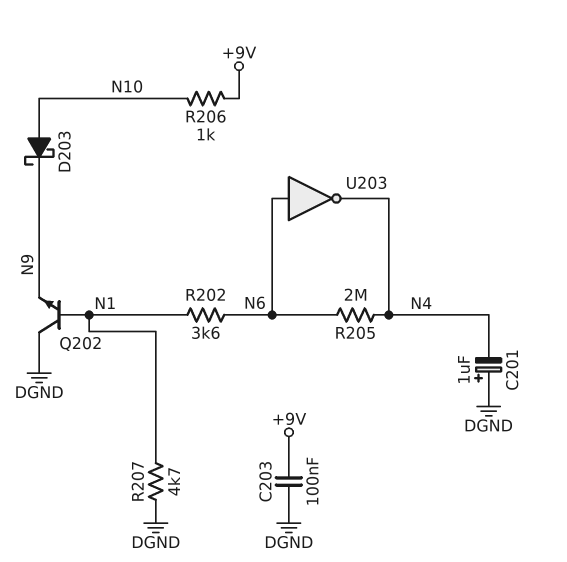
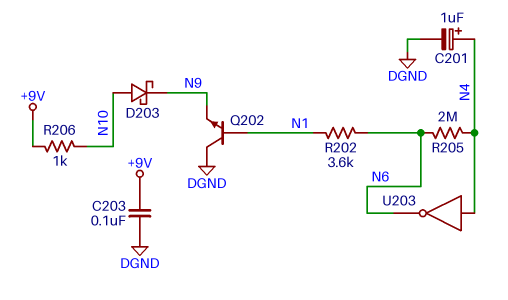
C201: 1uF (plus DGND, minus N4) -> 1uF (plus N4, minus DGND)
R207: 4.7k (DGND, N1) -> none
U203: NOT (in N6, out N4) -> NOT (in N4, out N6)

